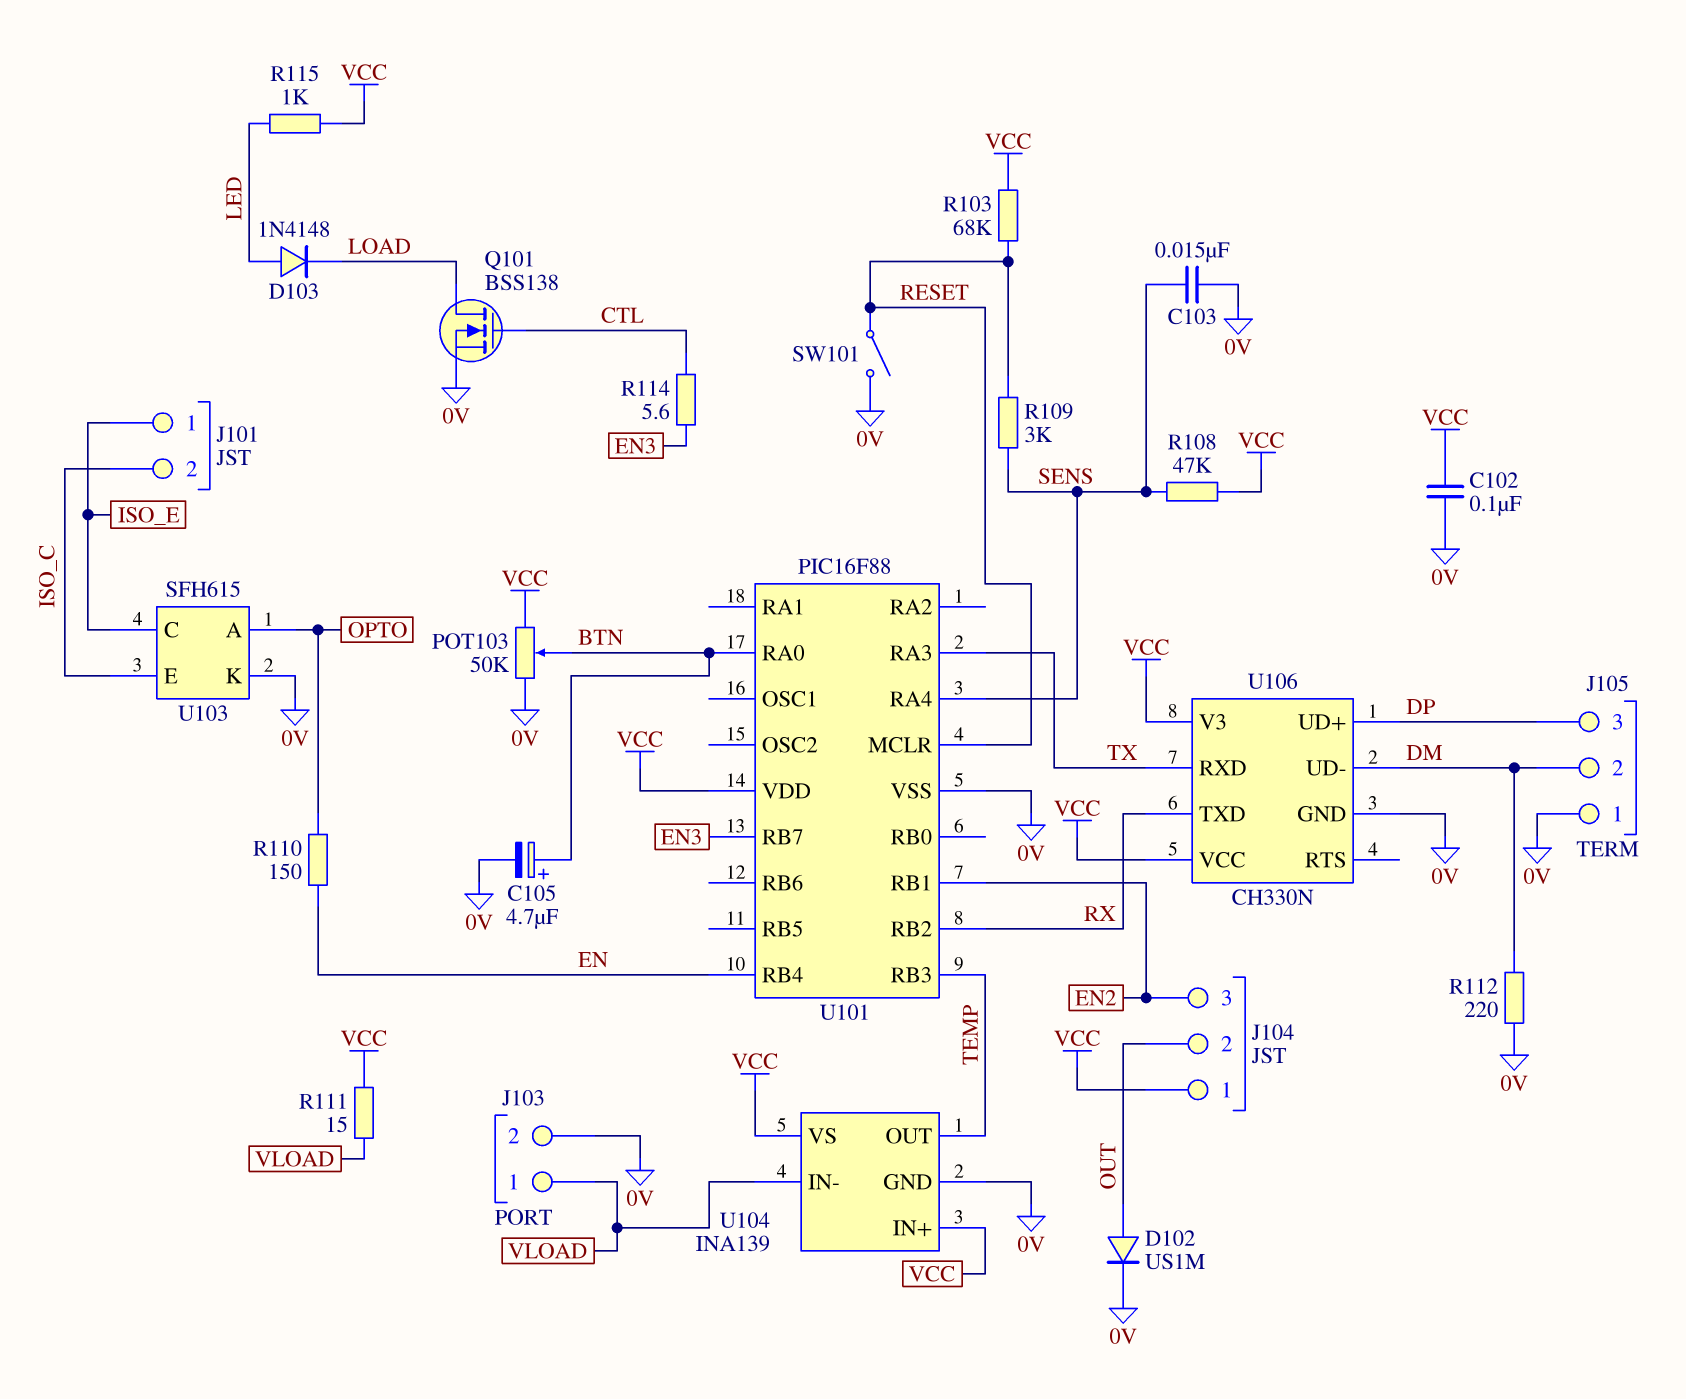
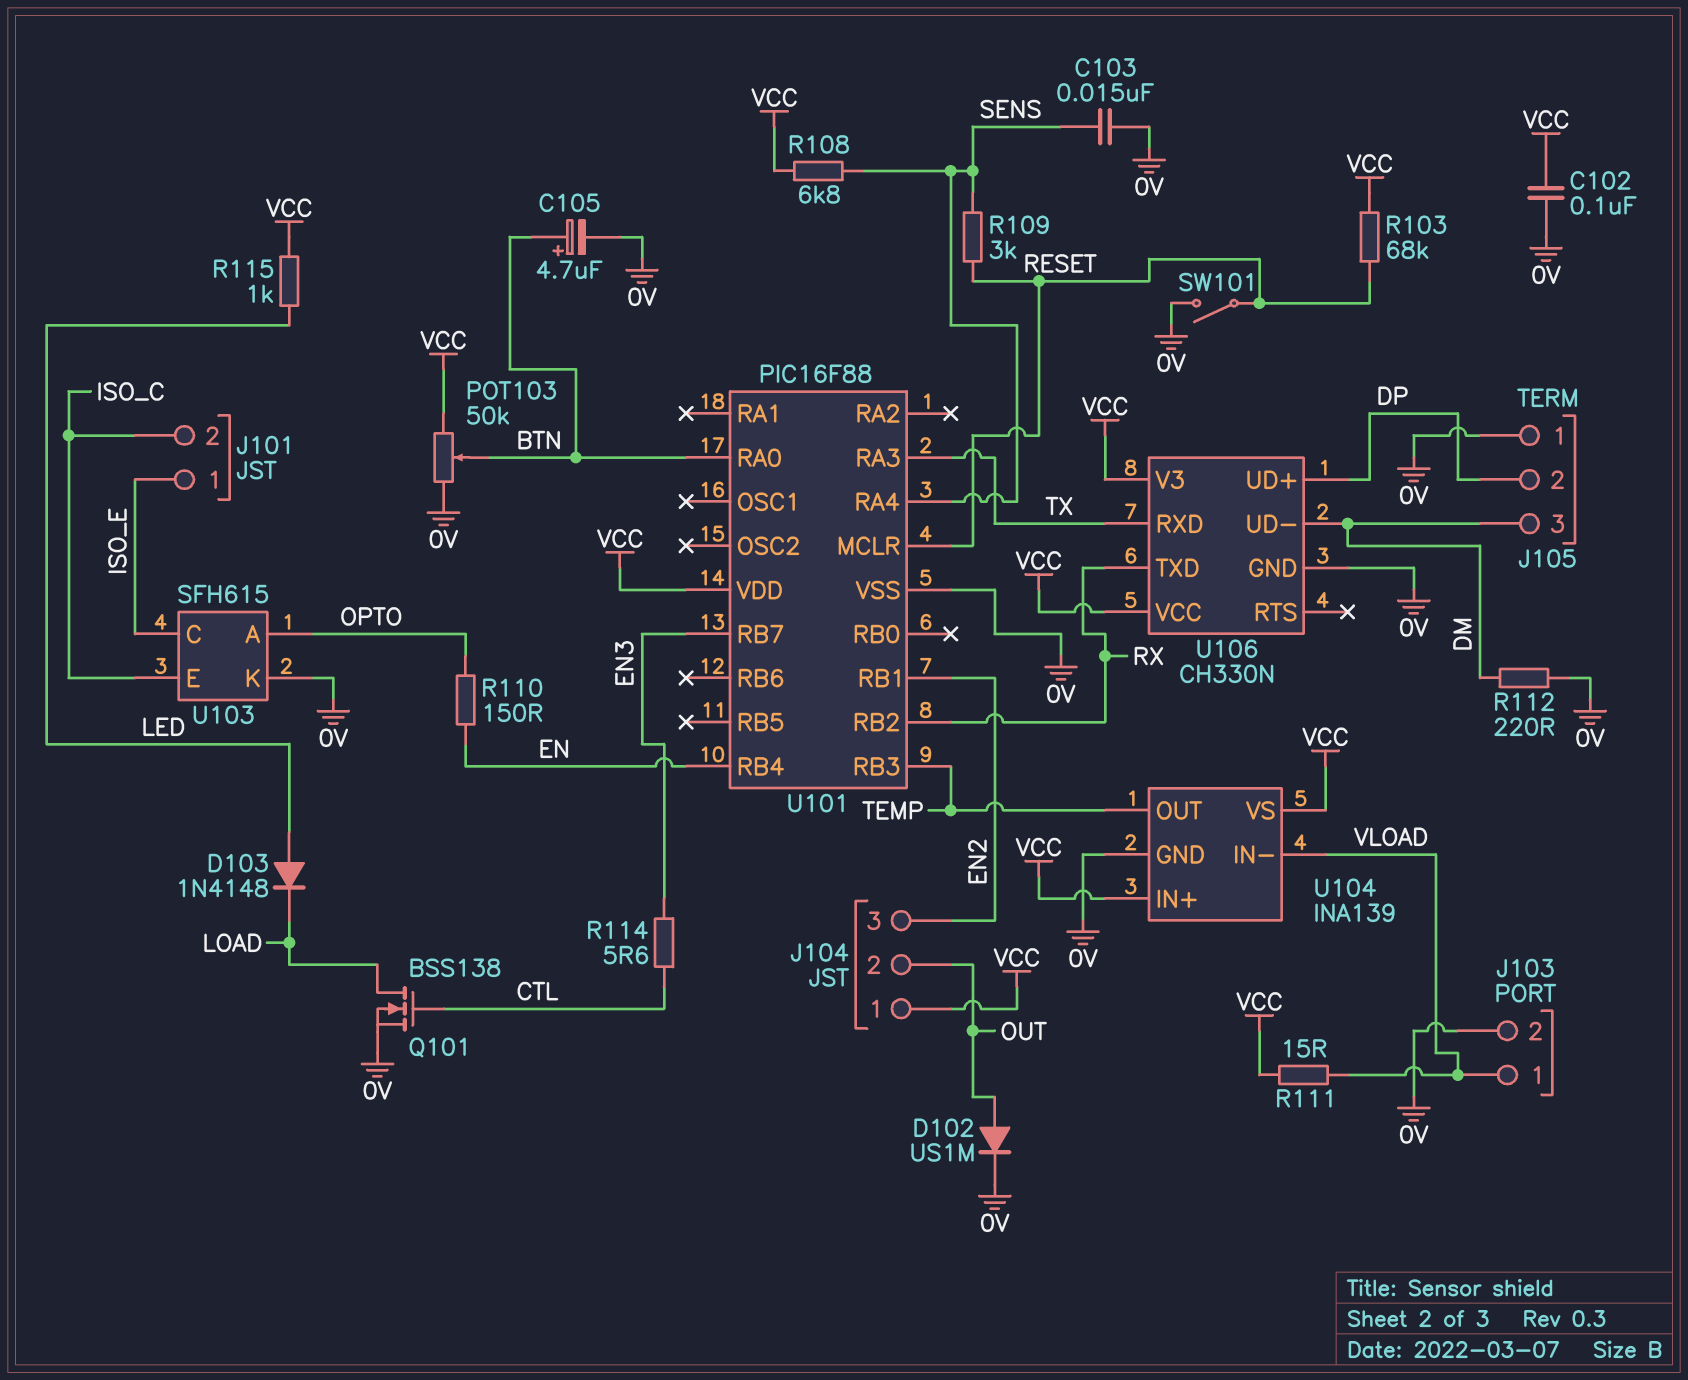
J105 pin 2: DM -> DP
J105 pin 3: DP -> DM
R108: 47k (SENS, VCC) -> 6.8k (SENS, VCC)

